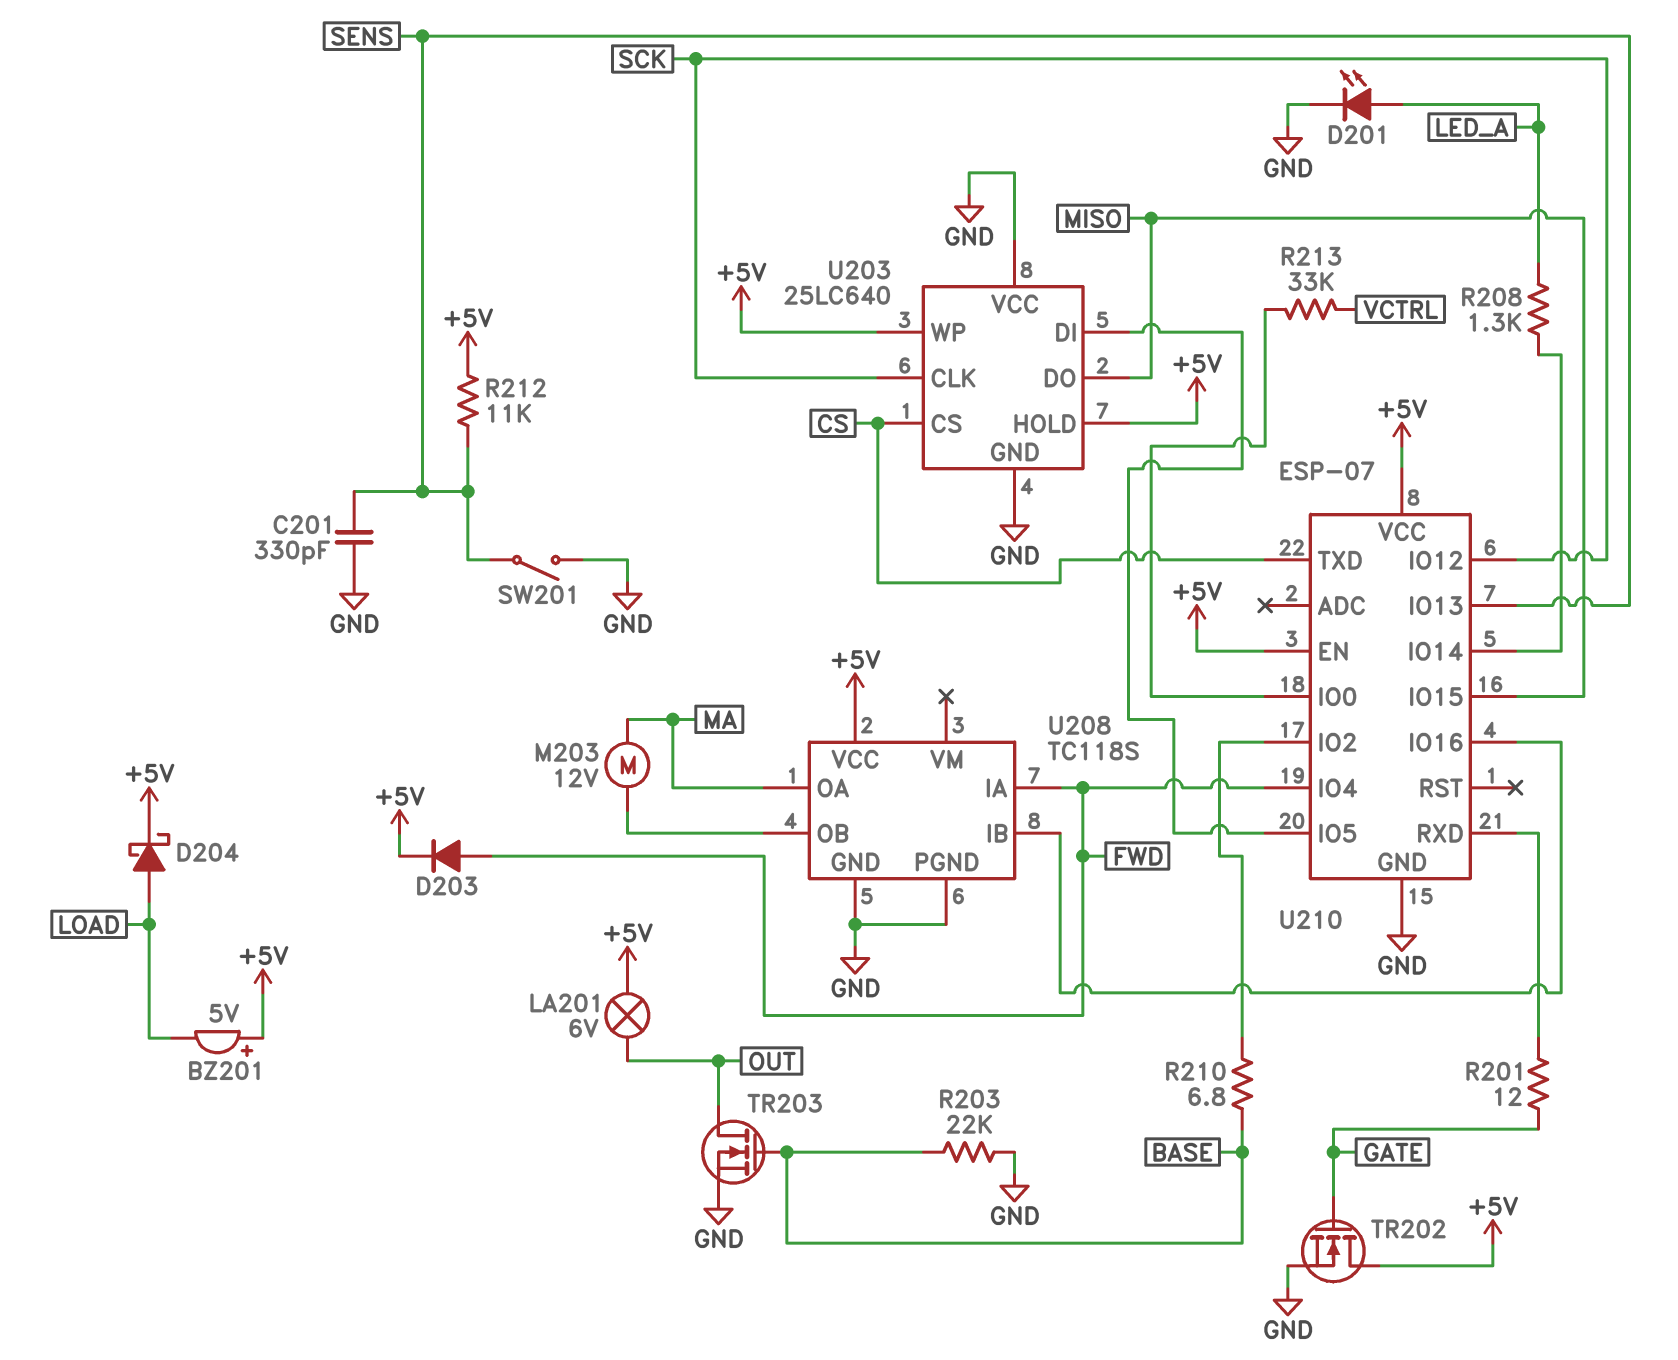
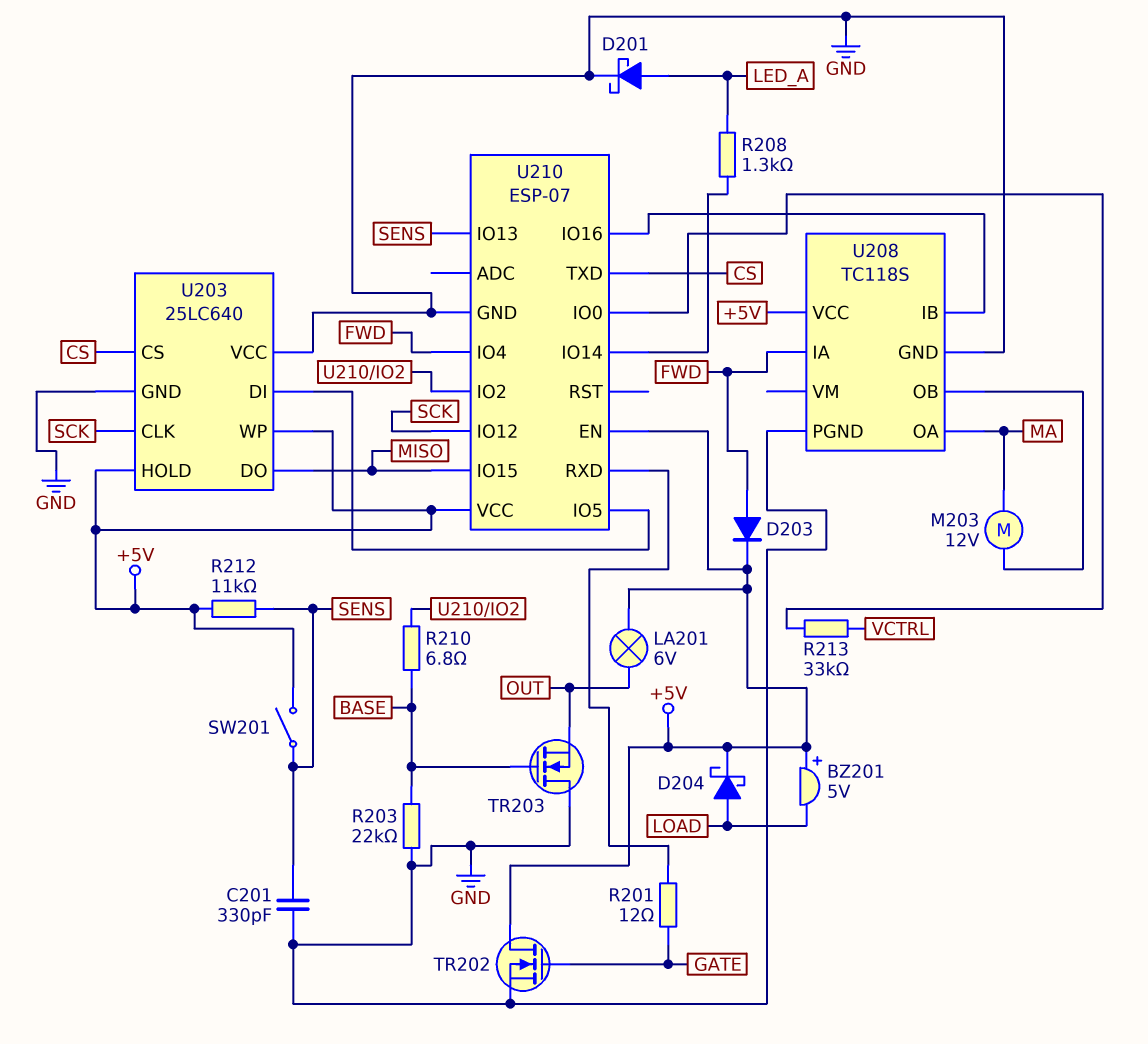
D201: LED (A LED_A, K GND) -> schottky (A LED_A, K GND)
SW201: switch (GND, SENS) -> switch (+5V, SENS)
TR203: NMOS (G BASE, D OUT, S GND) -> NMOS (G BASE, D GND, S OUT)

